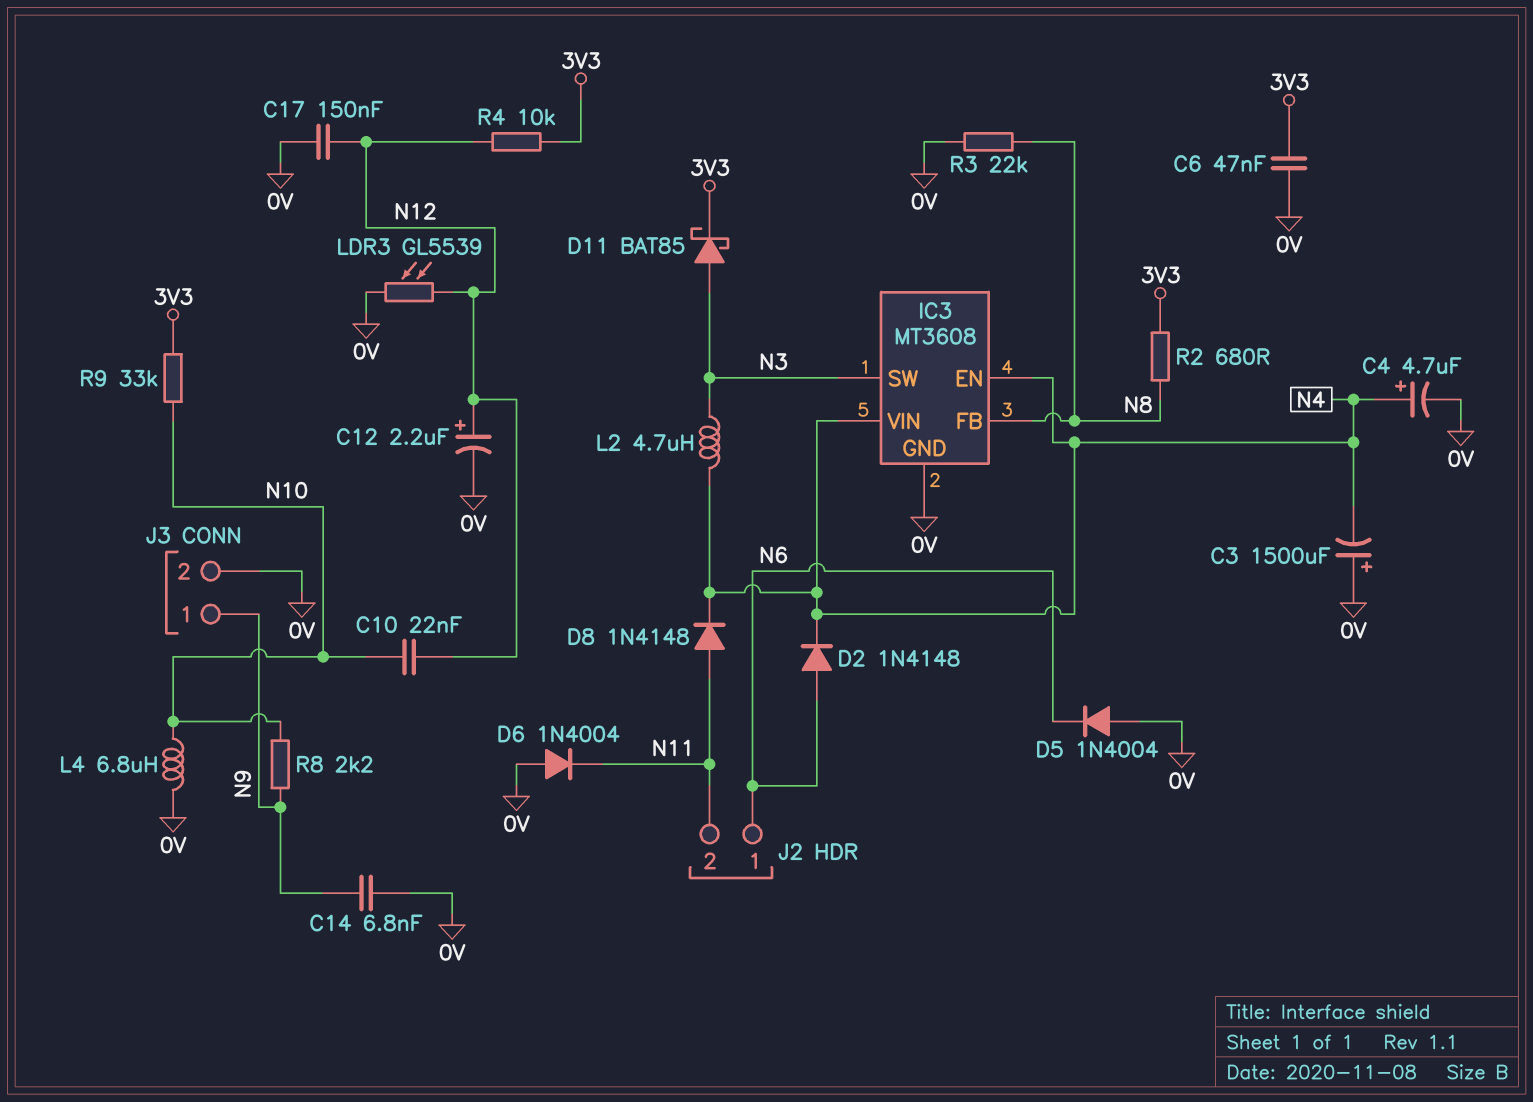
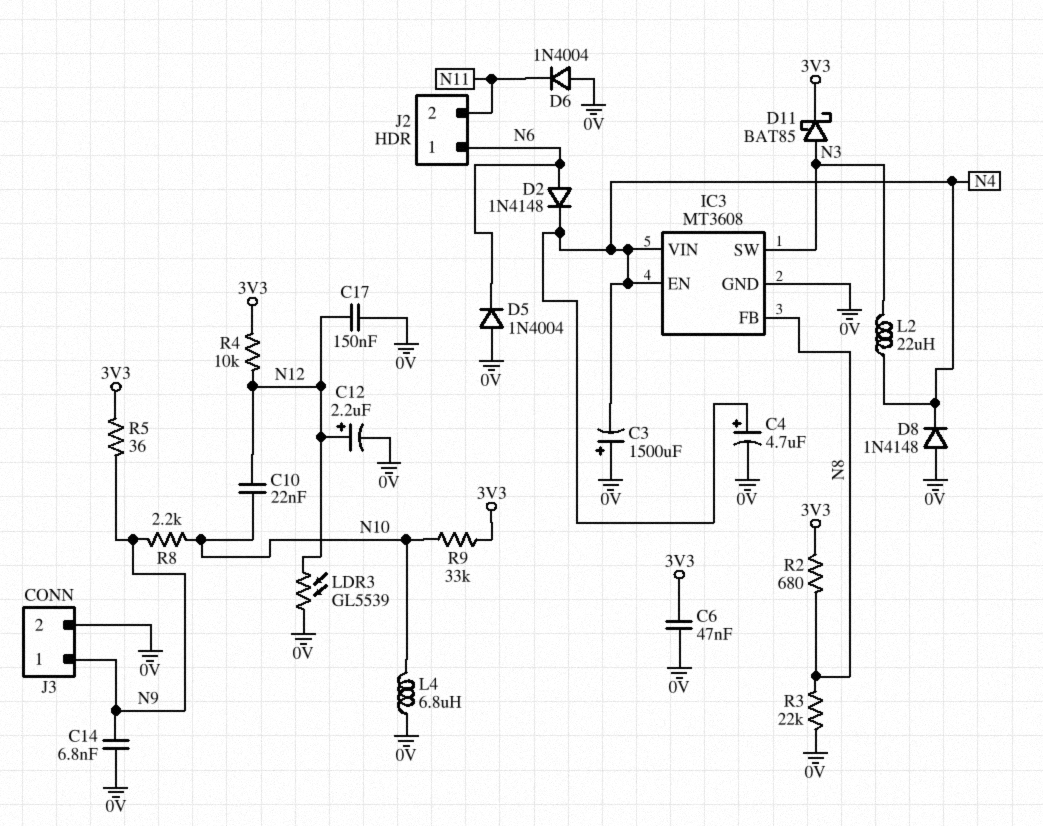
D8: diode 1N4148 (A N11, K N4) -> diode 1N4148 (A 0V, K N4)
L2: 4.7uH (N3, N4) -> 22uH (N3, N4)
R5: none -> 36 (3V3, N9)

